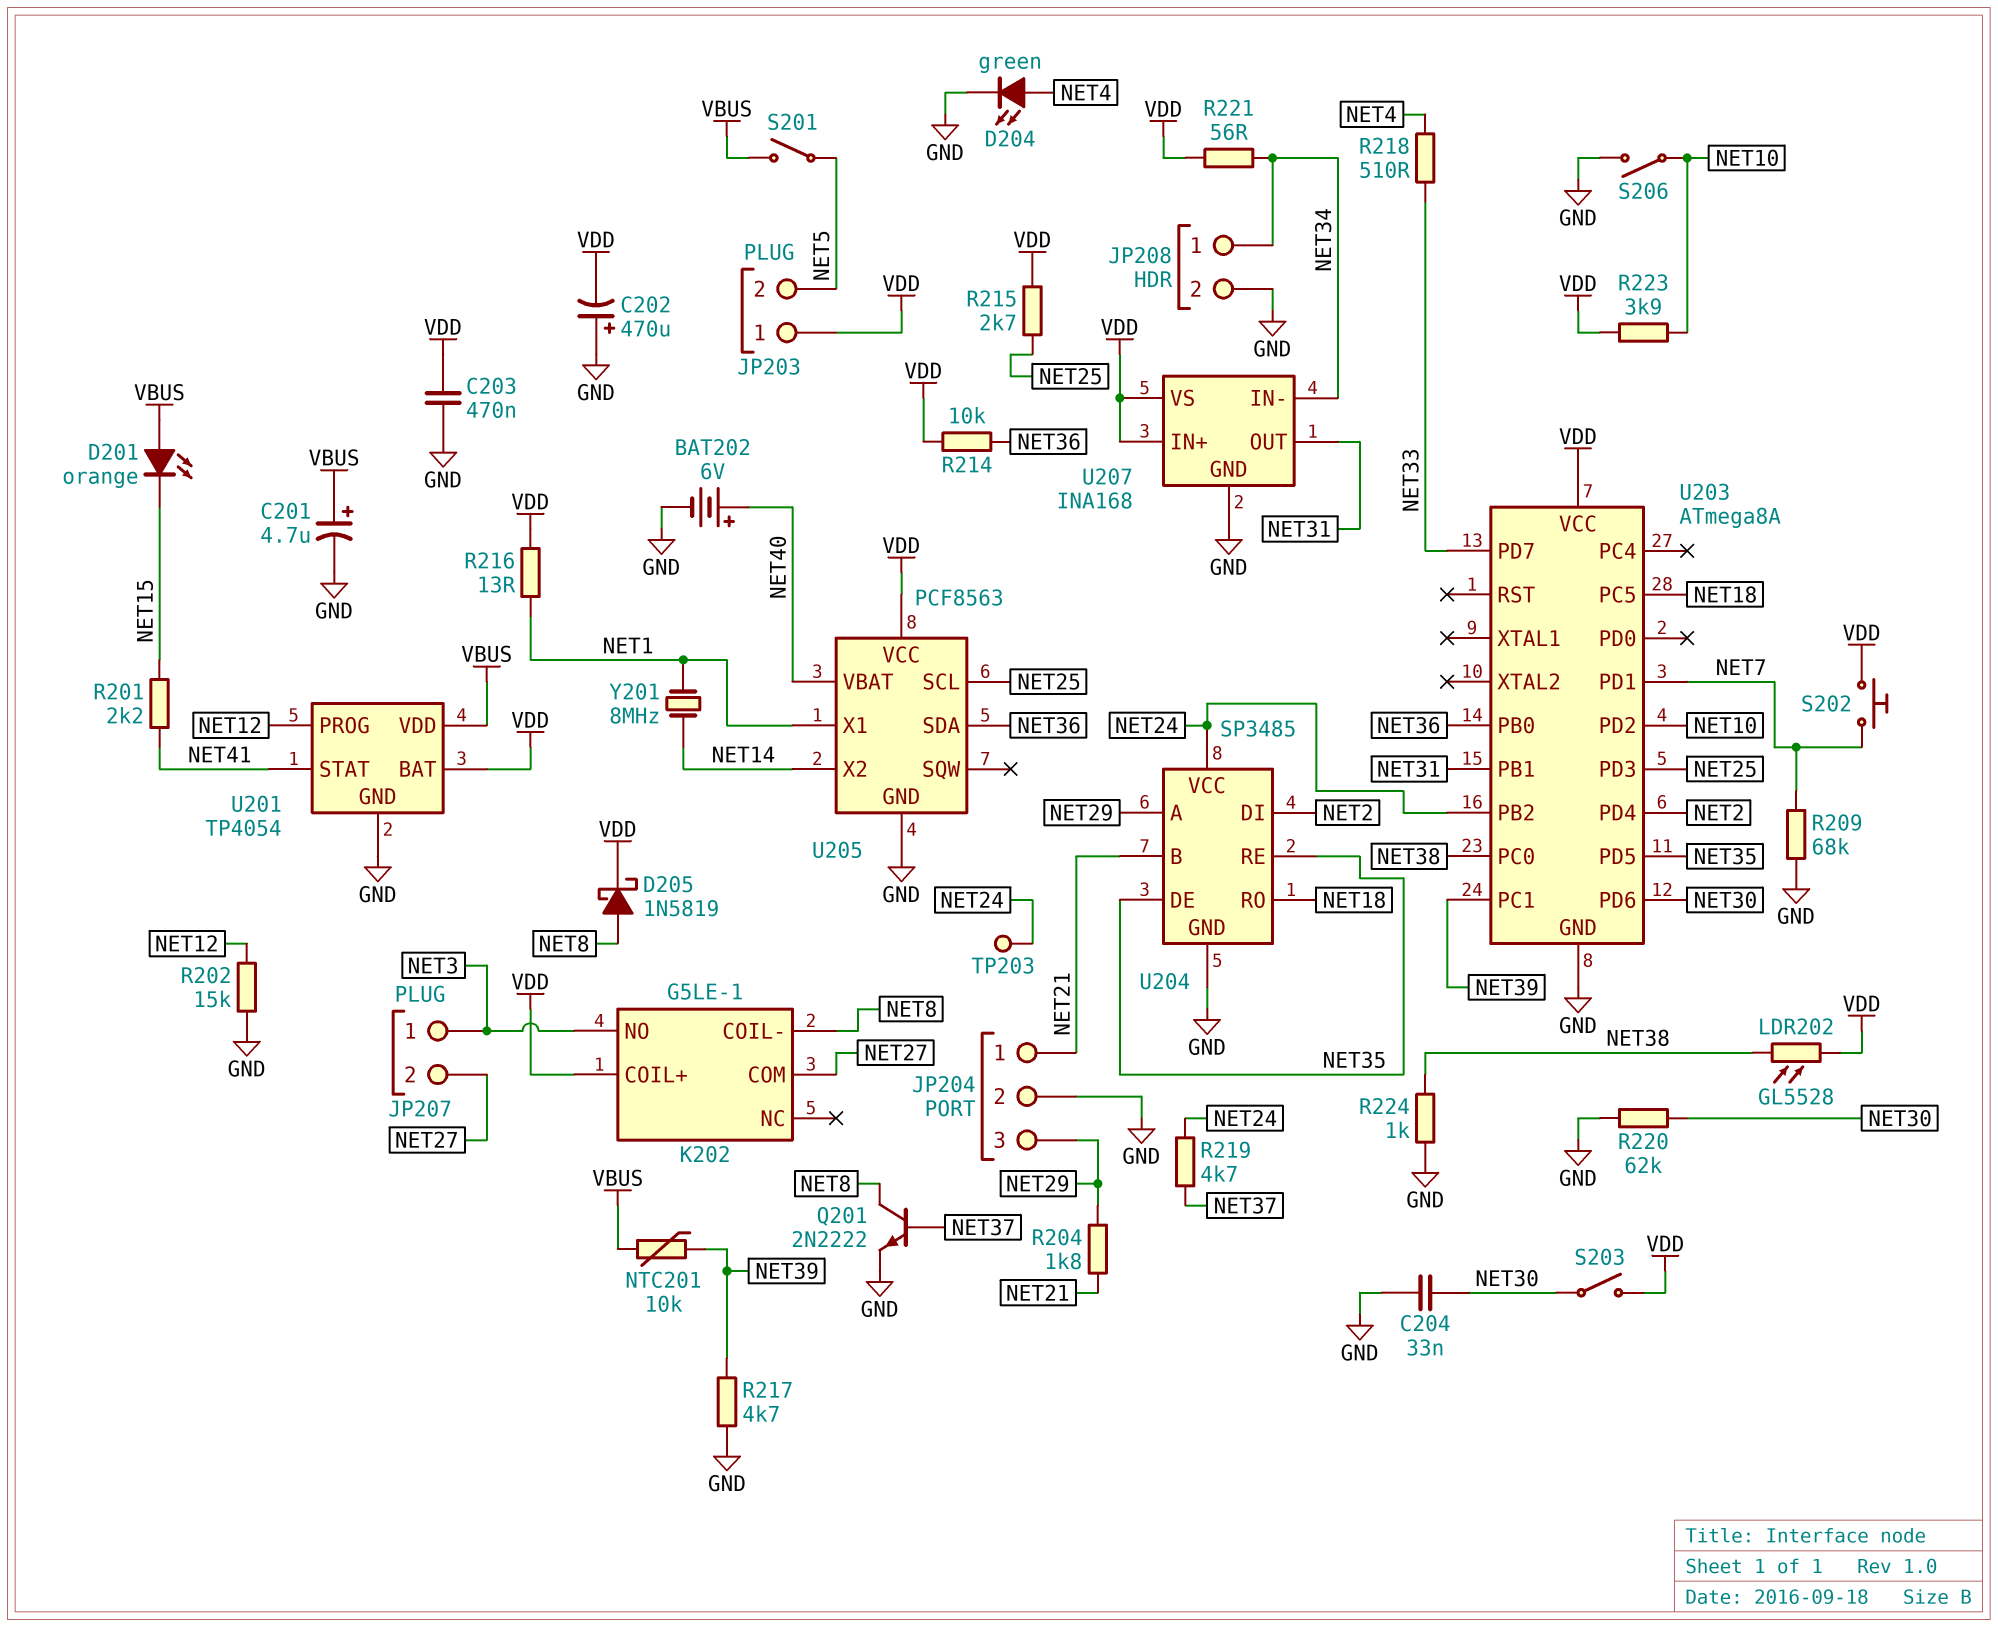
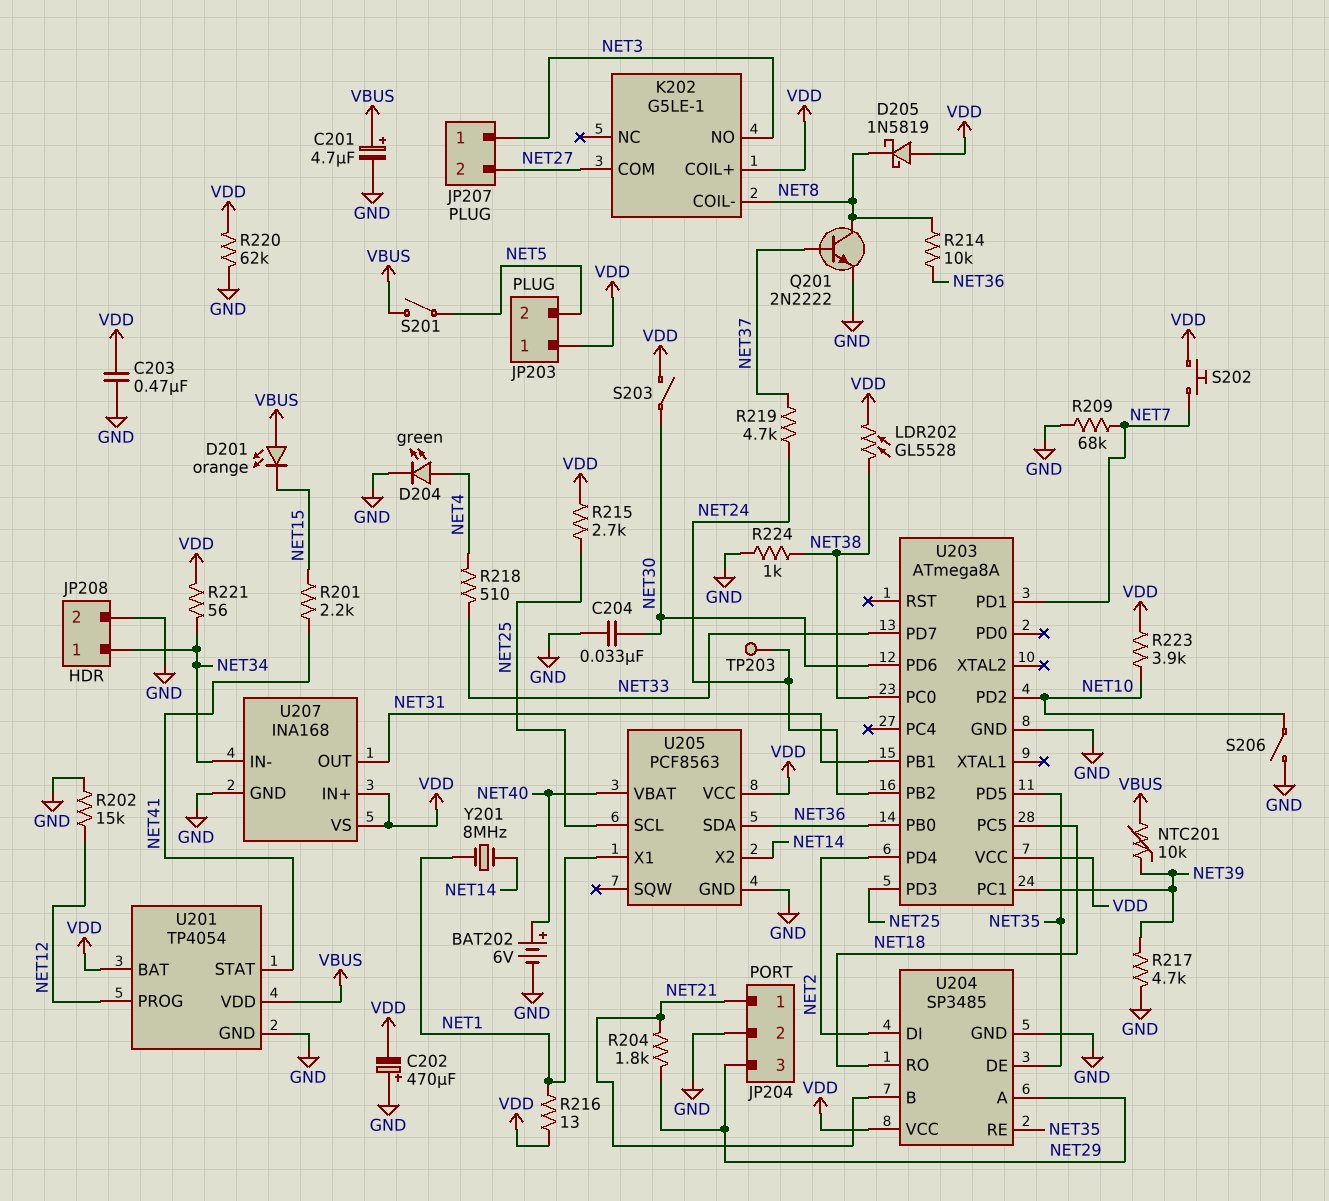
D205: schottky 1N5819 (A NET8, K VDD) -> schottky 1N5819 (A VDD, K NET8)
R214: 10k (NET36, VDD) -> 10k (NET8, NET36)
R220: 62k (GND, NET30) -> 62k (GND, VDD)
U204 pin VCC: NET24 -> VDD

